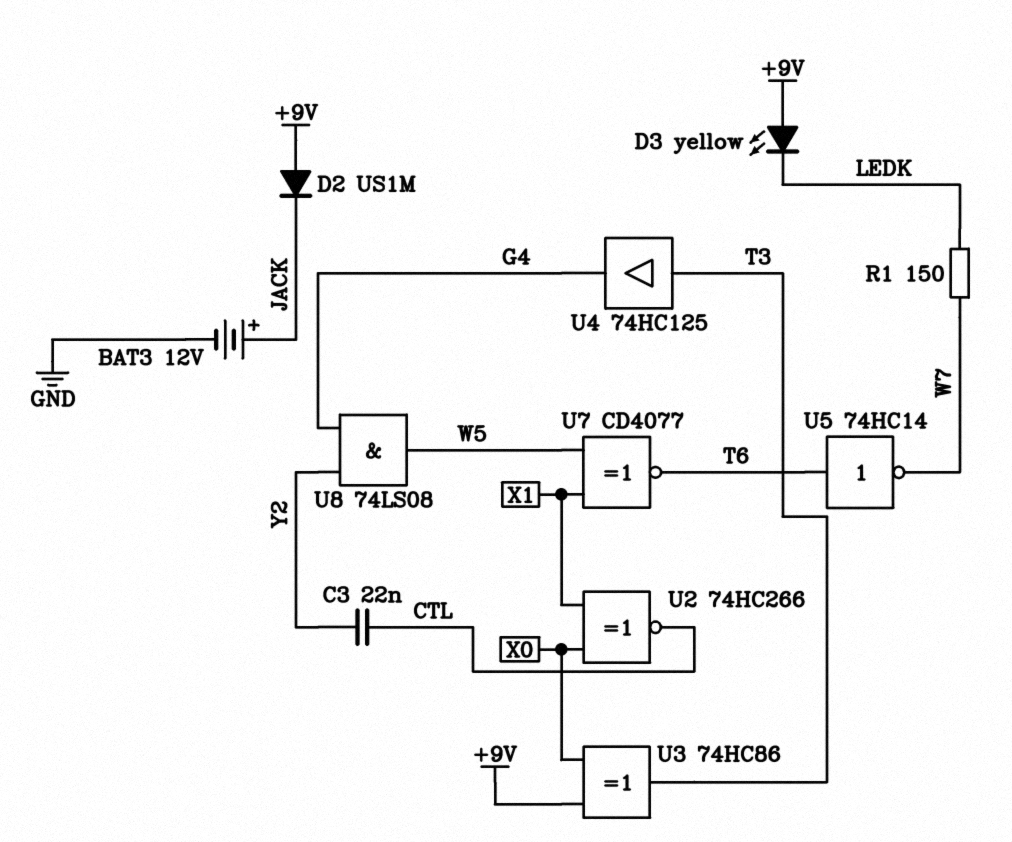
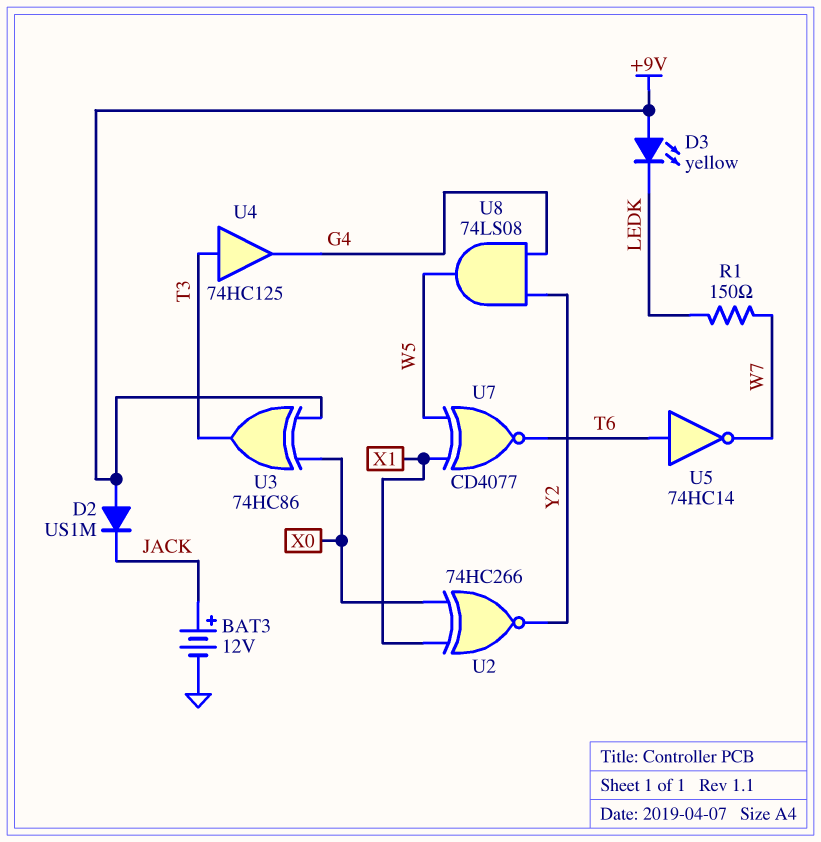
C3: 22nF (CTL, Y2) -> none
U2: XNOR 74HC266 (in X0, in X1, out CTL) -> XNOR 74HC266 (in X0, in X1, out Y2)

